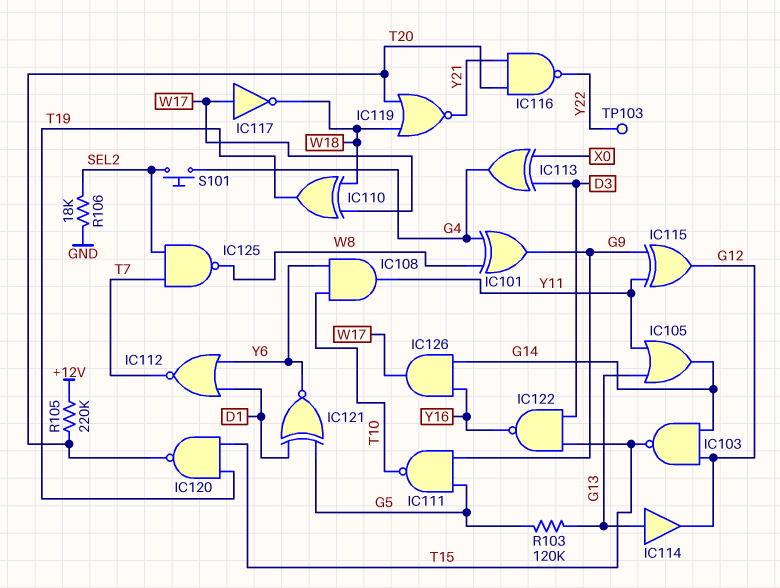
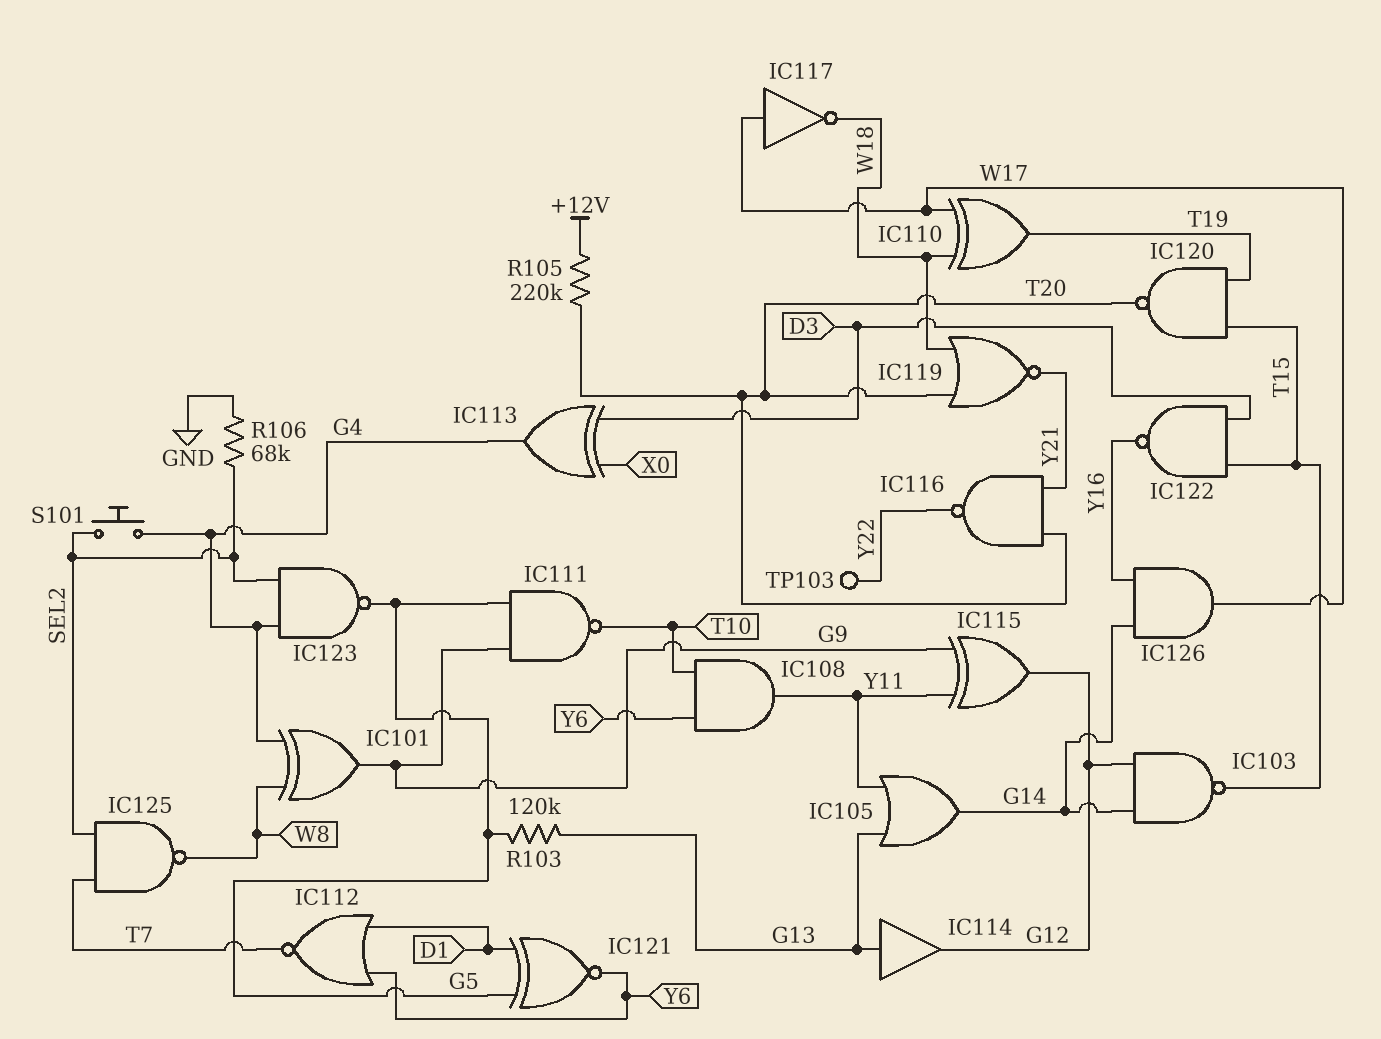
IC123: none -> NAND (in G4, in SEL2, out G5)
R106: 18k (GND, SEL2) -> 68k (GND, SEL2)

